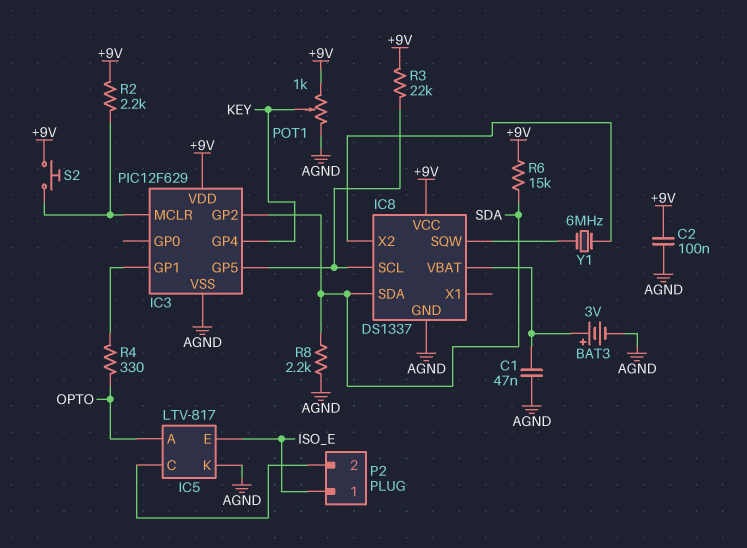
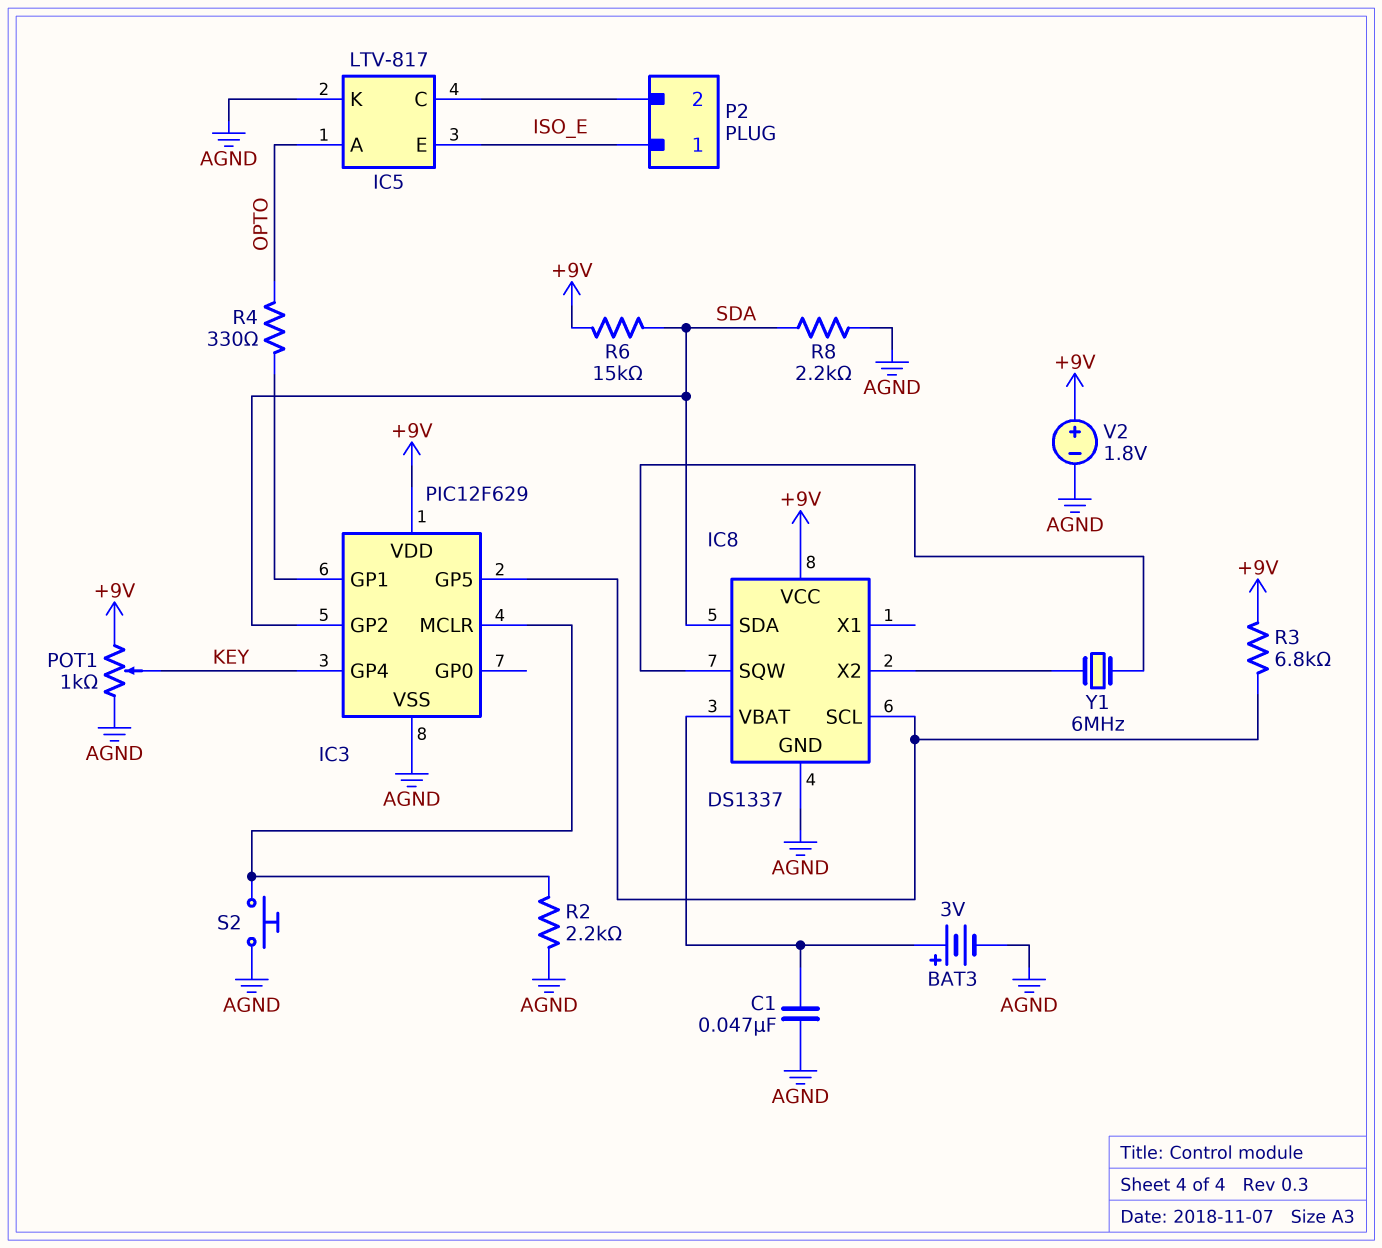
C2: 100nF (+9V, AGND) -> none
R2: 2.2k (+9V, IC3/MCLR) -> 2.2k (AGND, IC3/MCLR)
R3: 22k (+9V, IC3/GP5) -> 6.8k (+9V, IC3/GP5)
S2: button (+9V, IC3/MCLR) -> button (AGND, IC3/MCLR)
V2: none -> 1.8V (plus +9V, minus AGND)

